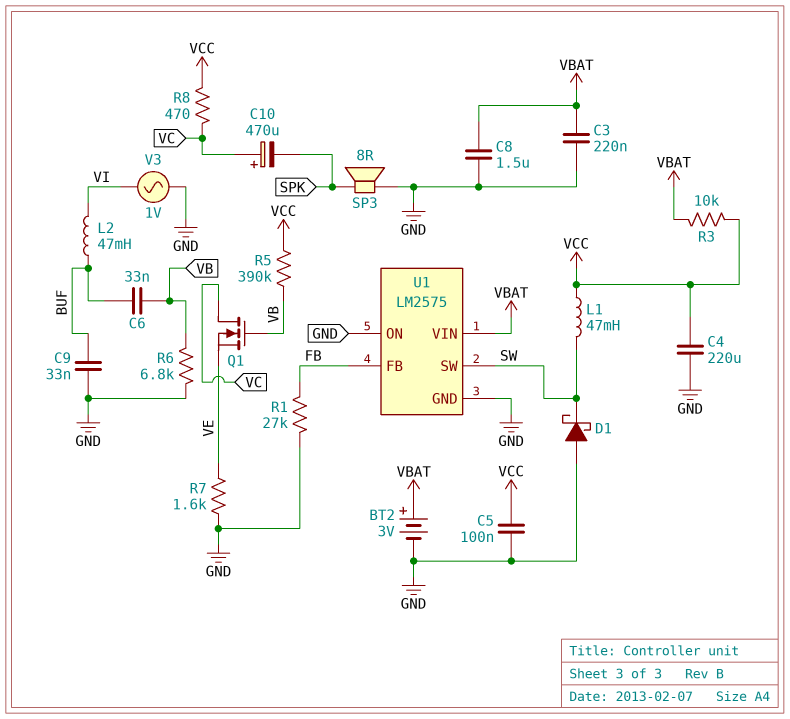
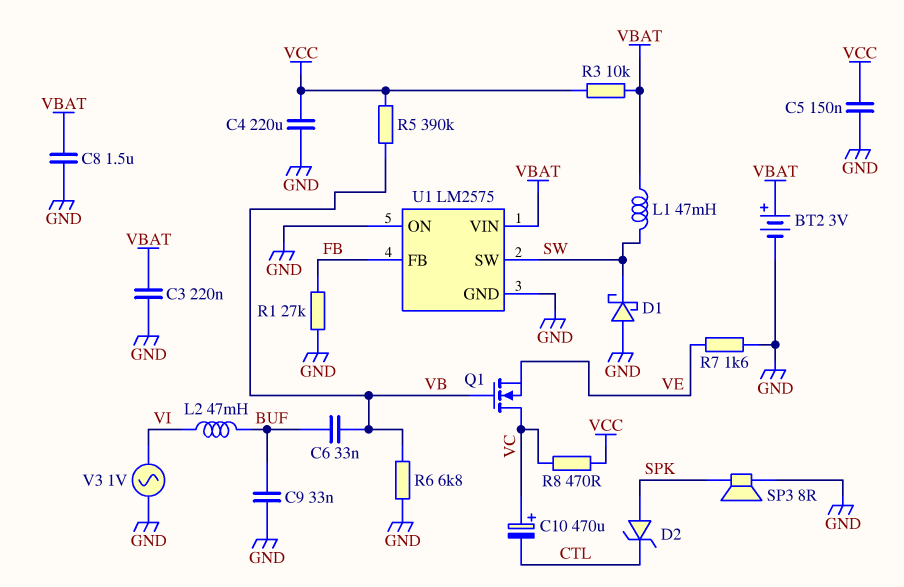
C5: 100nF (GND, VCC) -> 150nF (GND, VCC)
C10: 470uF (plus VC, minus SPK) -> 470uF (plus VC, minus CTL)
D2: none -> zener (A SPK, K CTL)
L1: 47mH (SW, VCC) -> 47mH (SW, VBAT)

